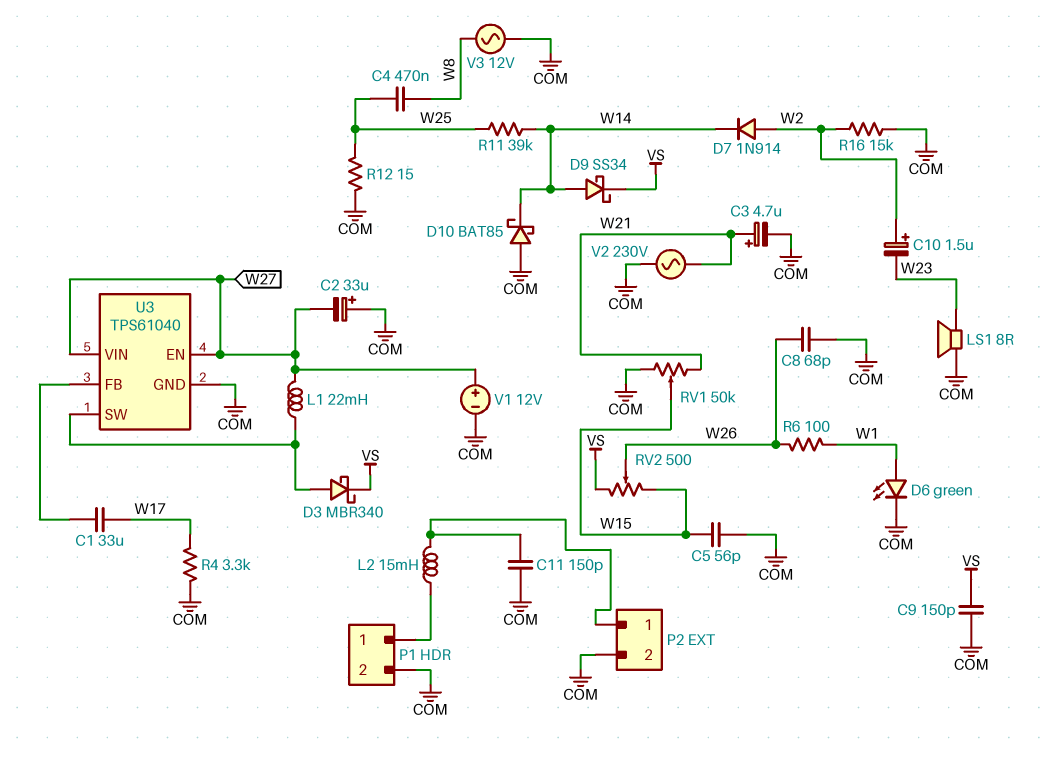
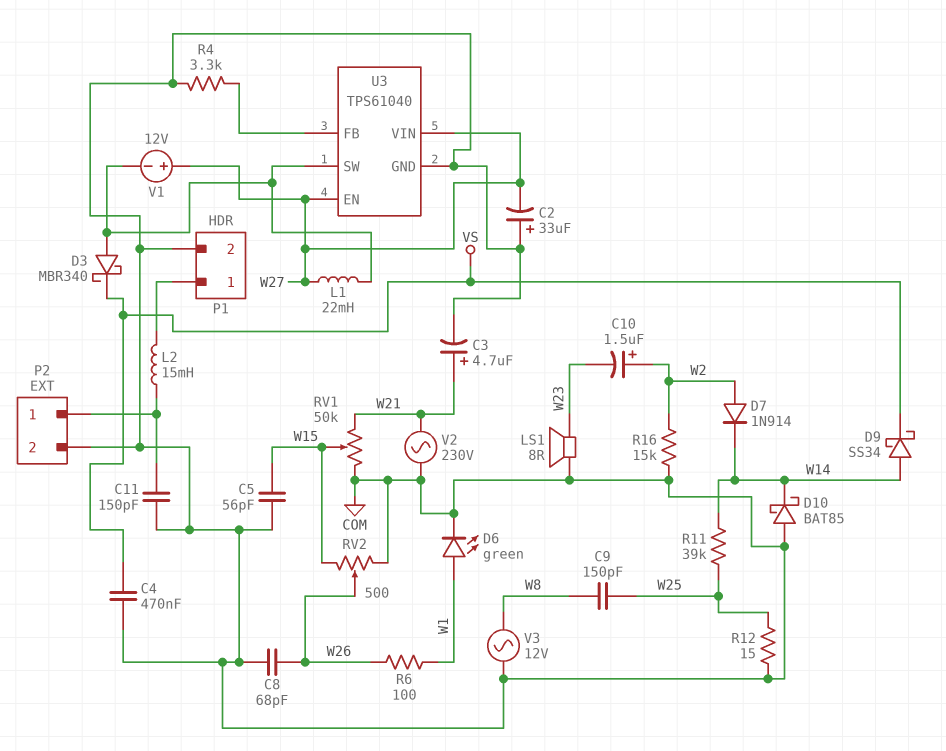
C1: 33uF (U3/FB, W17) -> none
C4: 470nF (W8, W25) -> 470nF (COM, VS)
C9: 150pF (COM, VS) -> 150pF (W8, W25)
R4: 3.3k (COM, W17) -> 3.3k (COM, U3/FB)
RV2: 500 (VS, W15, wiper W26) -> 500 (COM, W15, wiper W26)
V1: 12V (plus W27, minus COM) -> 12V (plus W27, minus U3/SW)

